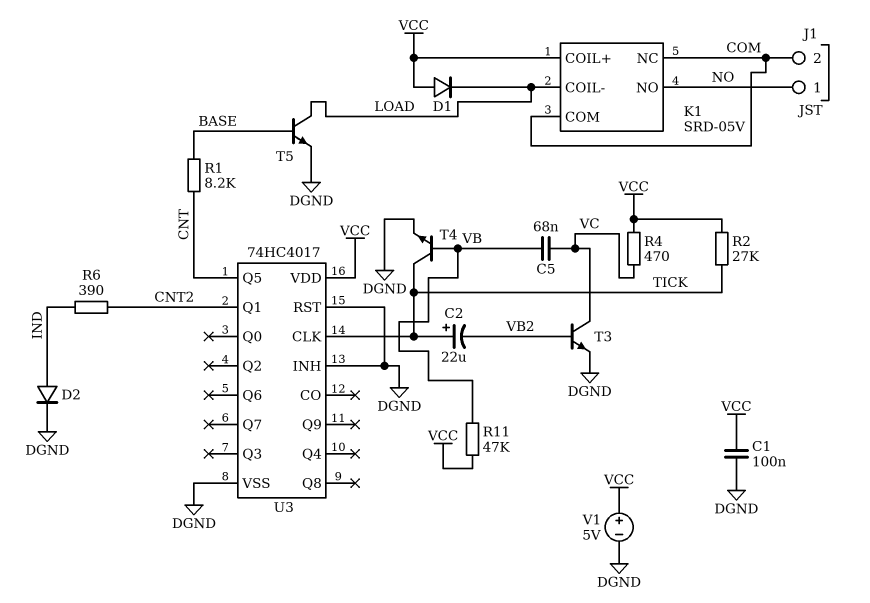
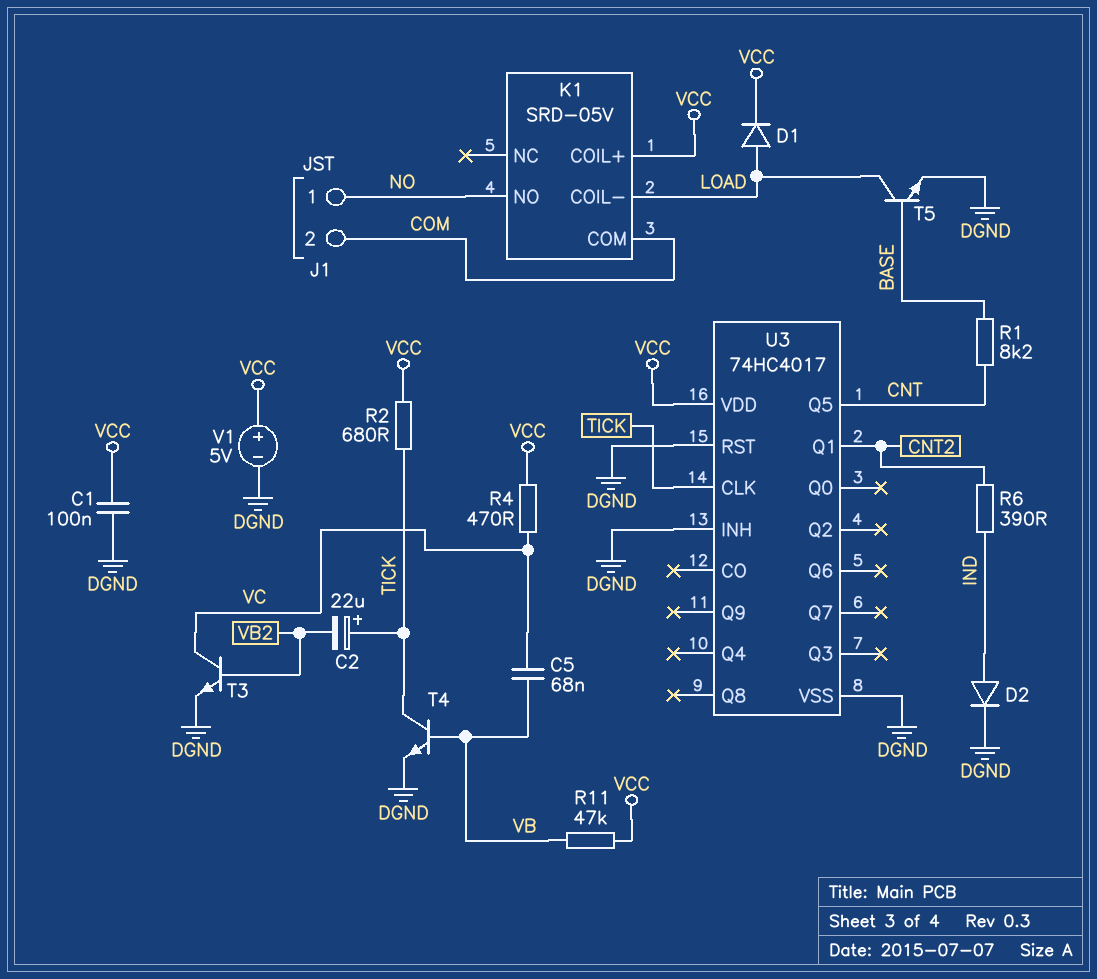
D1: diode (A VCC, K LOAD) -> diode (A LOAD, K VCC)
K1 pin NC: COM -> none
R2: 27k (TICK, VCC) -> 680 (TICK, VCC)

